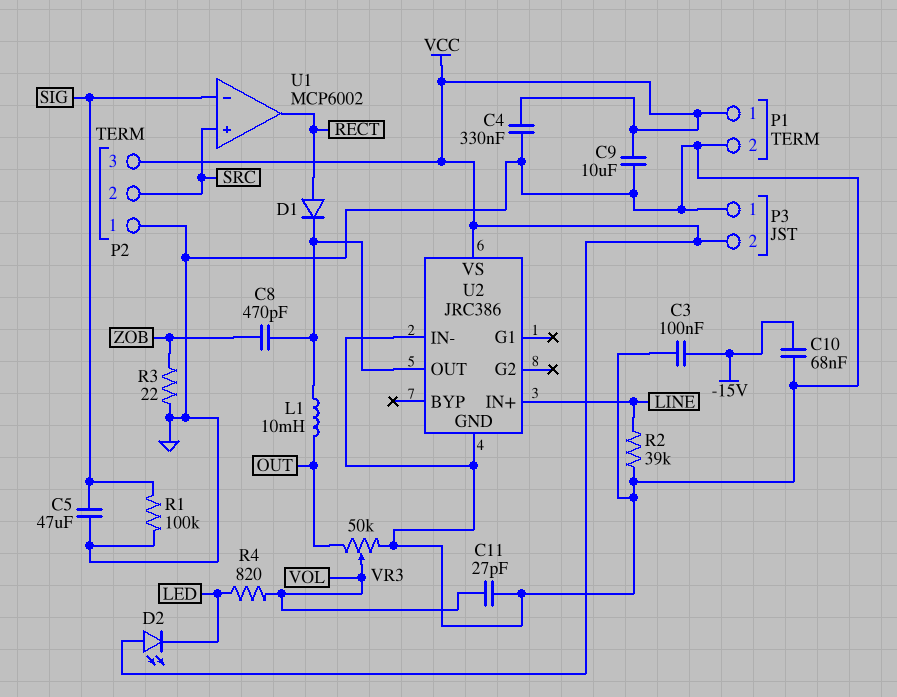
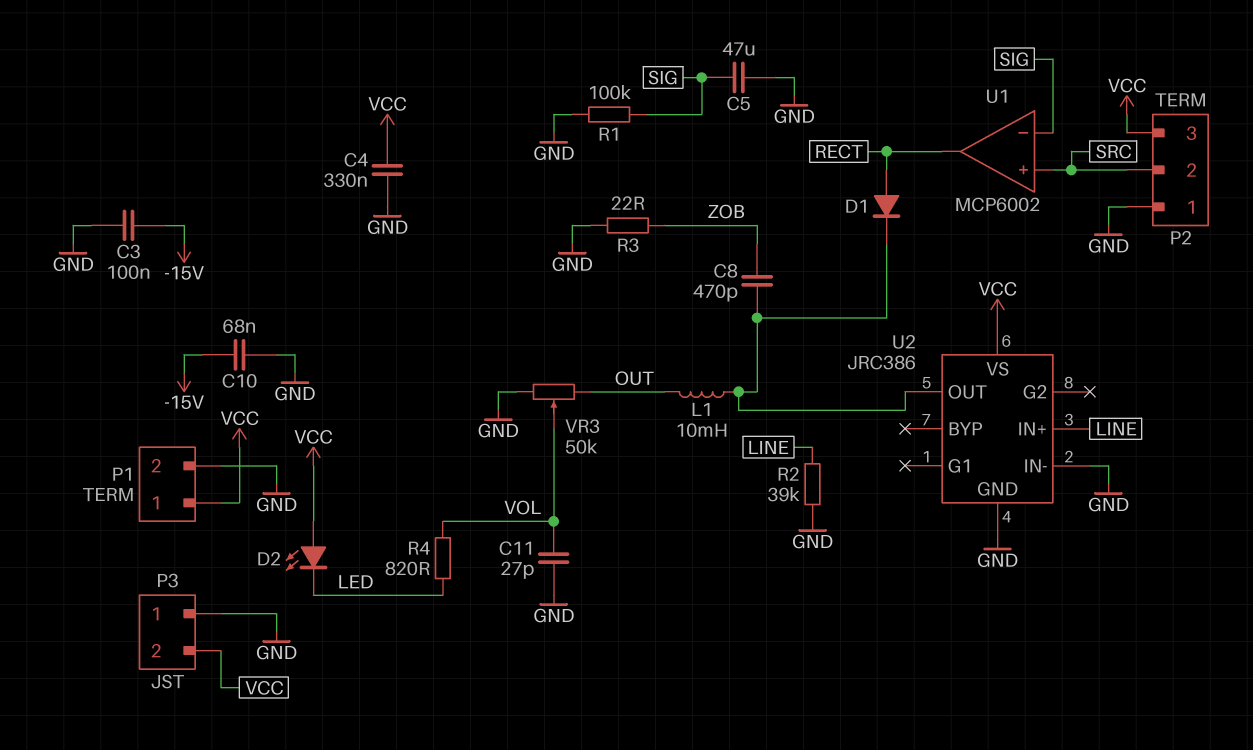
C9: 10uF (GND, VCC) -> none

